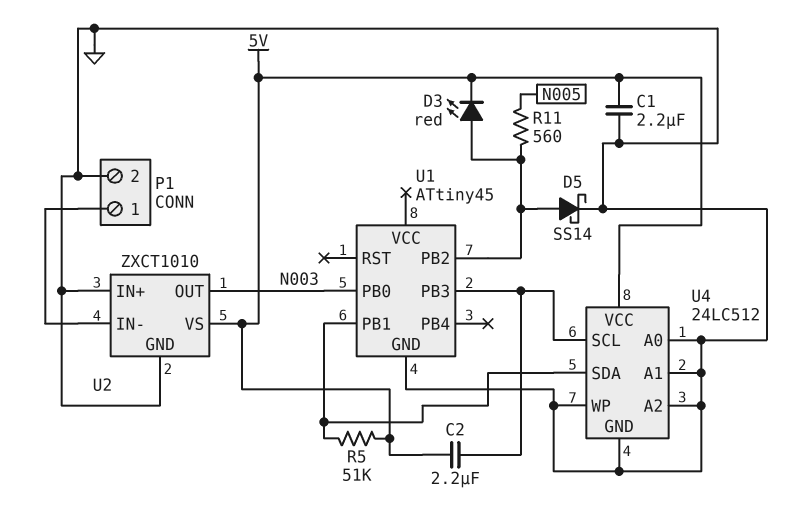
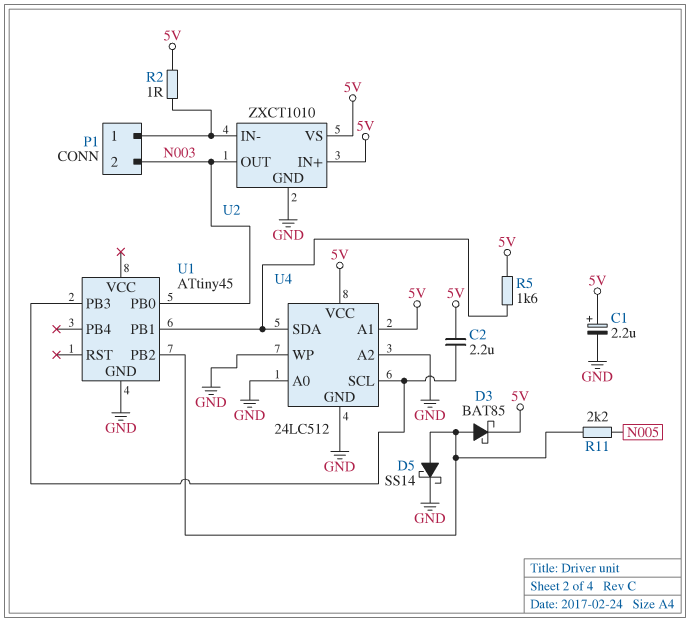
C1: 2.2uF (5V, GND) -> 2.2uF (plus 5V, minus GND)
D3: LED red (A U1/PB2, K 5V) -> schottky BAT85 (A U1/PB2, K 5V)
P1 pin 2: GND -> N003
R2: none -> 1 (5V, P1/1)
R5: 51k (5V, U1/PB1) -> 1.6k (5V, U1/PB1)
R11: 560 (N005, U1/PB2) -> 2.2k (N005, U1/PB2)
U2 pin IN+: GND -> 5V
U4 pin A1: GND -> 5V

